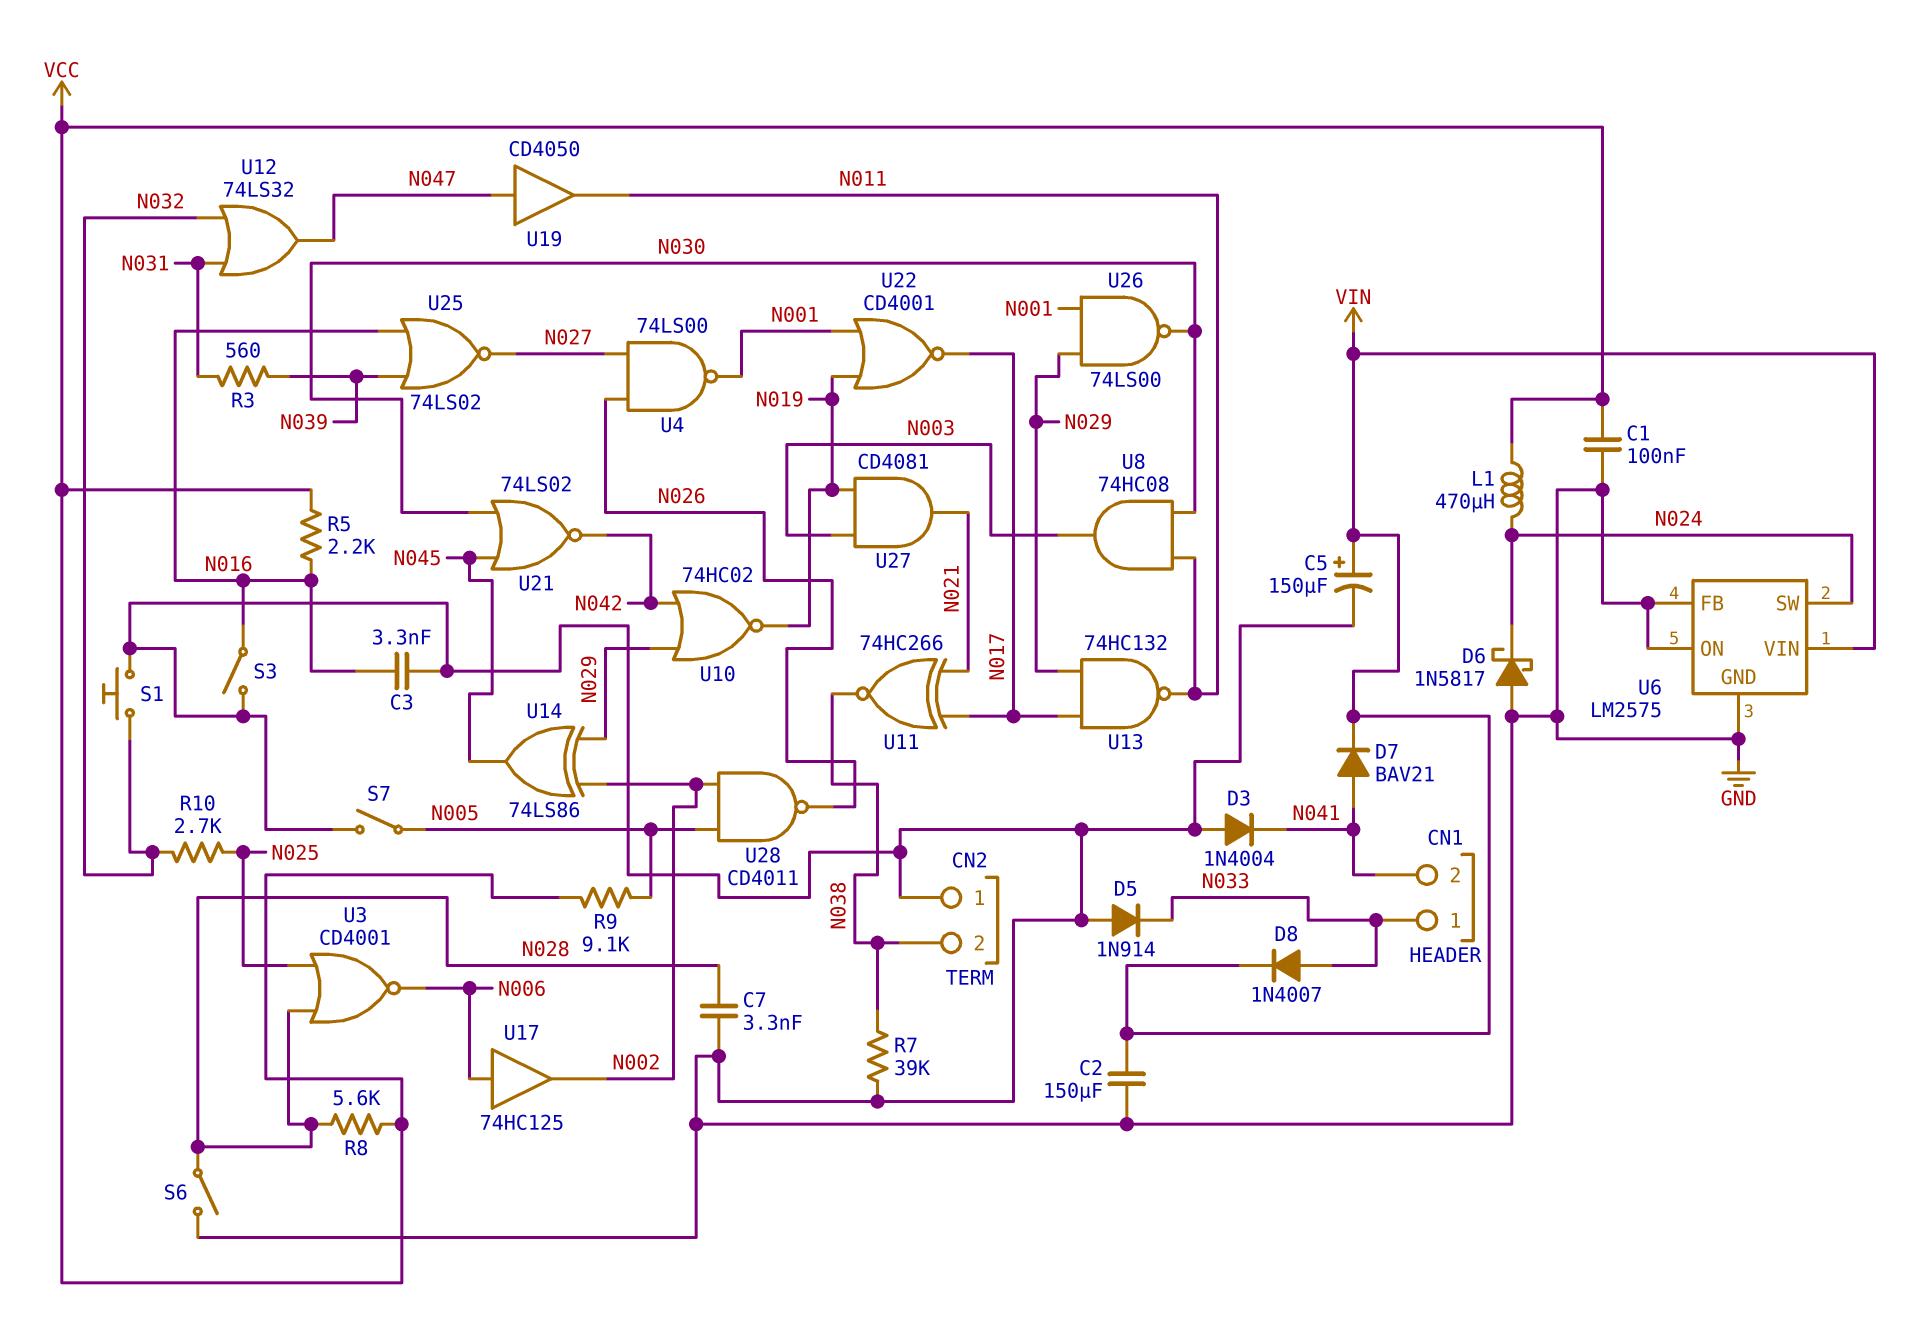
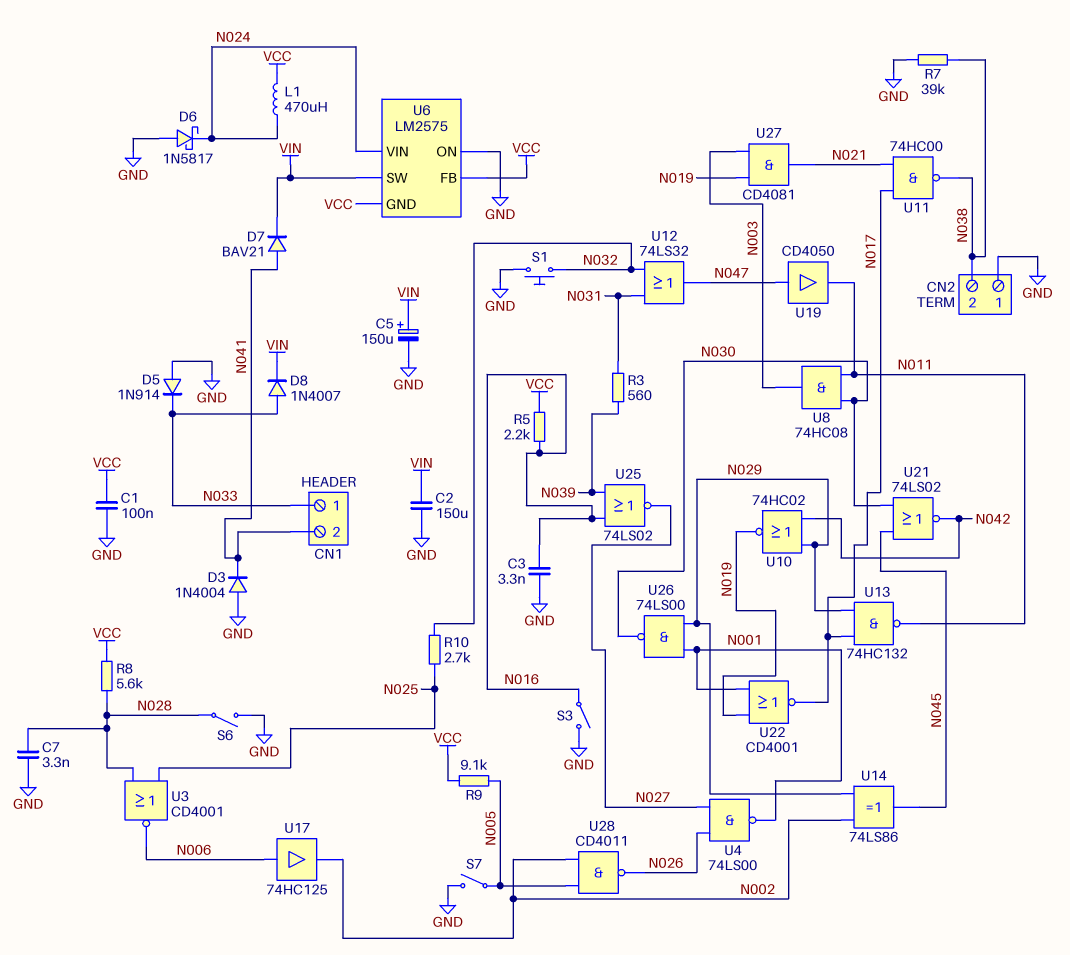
U6 pin FB: GND -> VCC
U6 pin GND: GND -> VCC
U6 pin SW: N024 -> VIN
U6 pin VIN: VIN -> N024
U11: XNOR 74HC266 (in N017, in N021, out N038) -> NAND 74HC00 (in N017, in N021, out N038)

